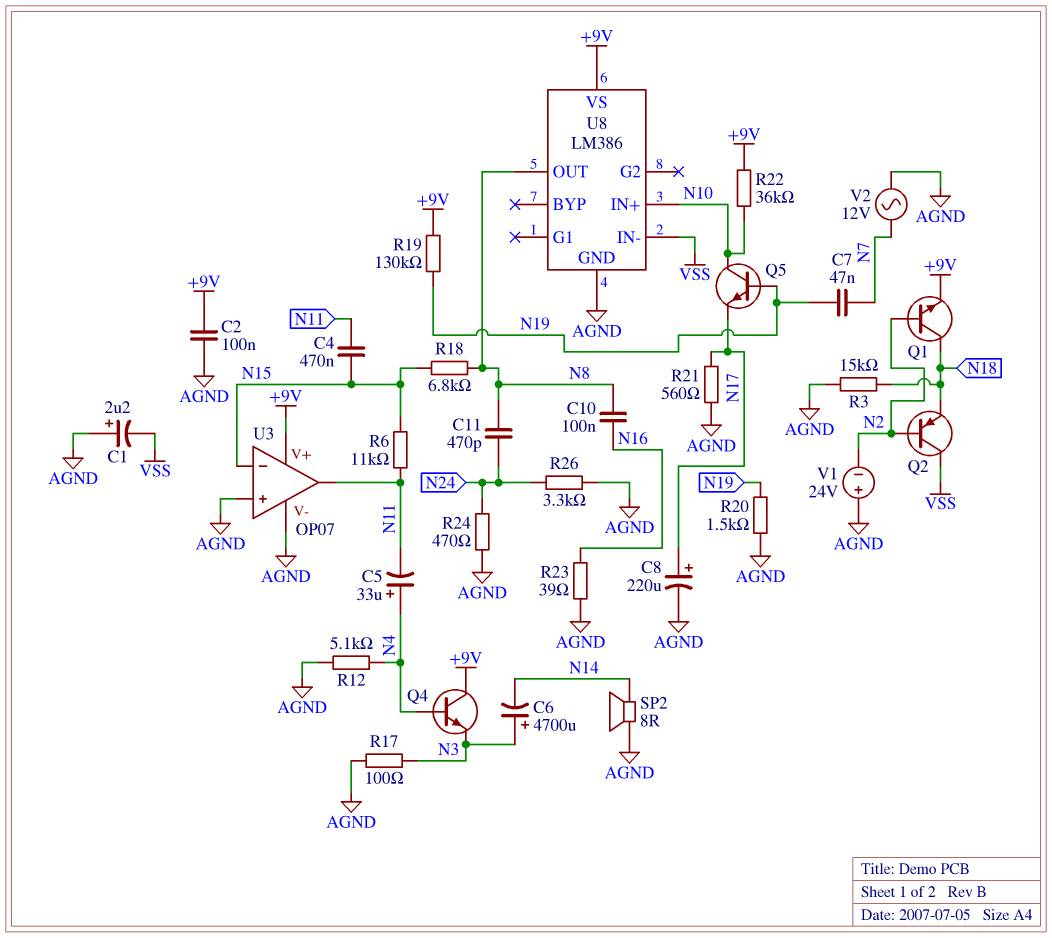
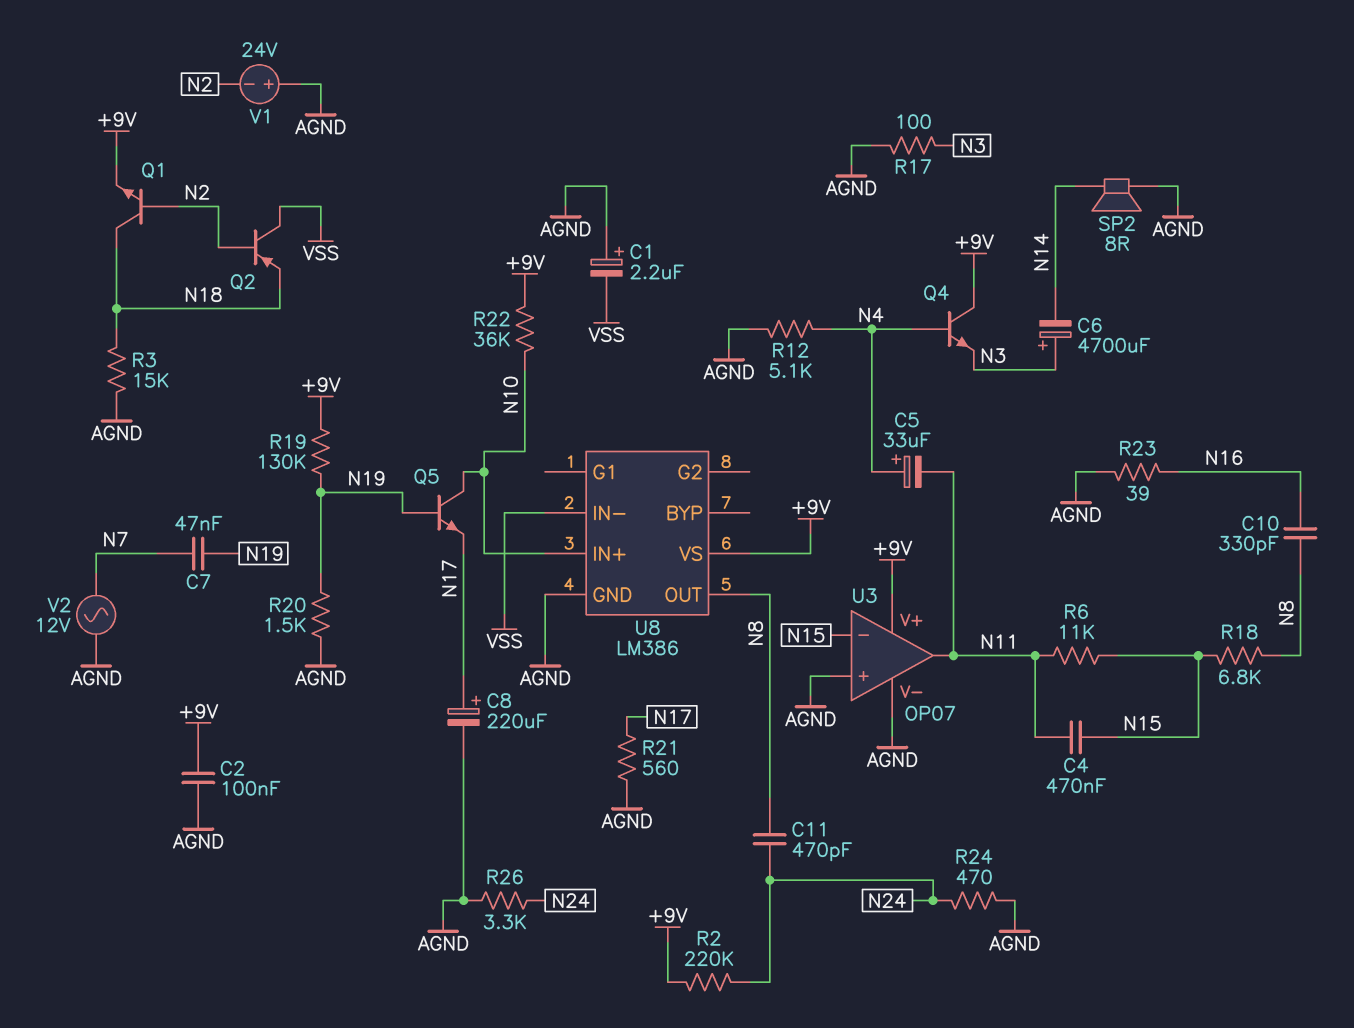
C10: 100nF (N8, N16) -> 330pF (N8, N16)
R2: none -> 220k (+9V, N24)

